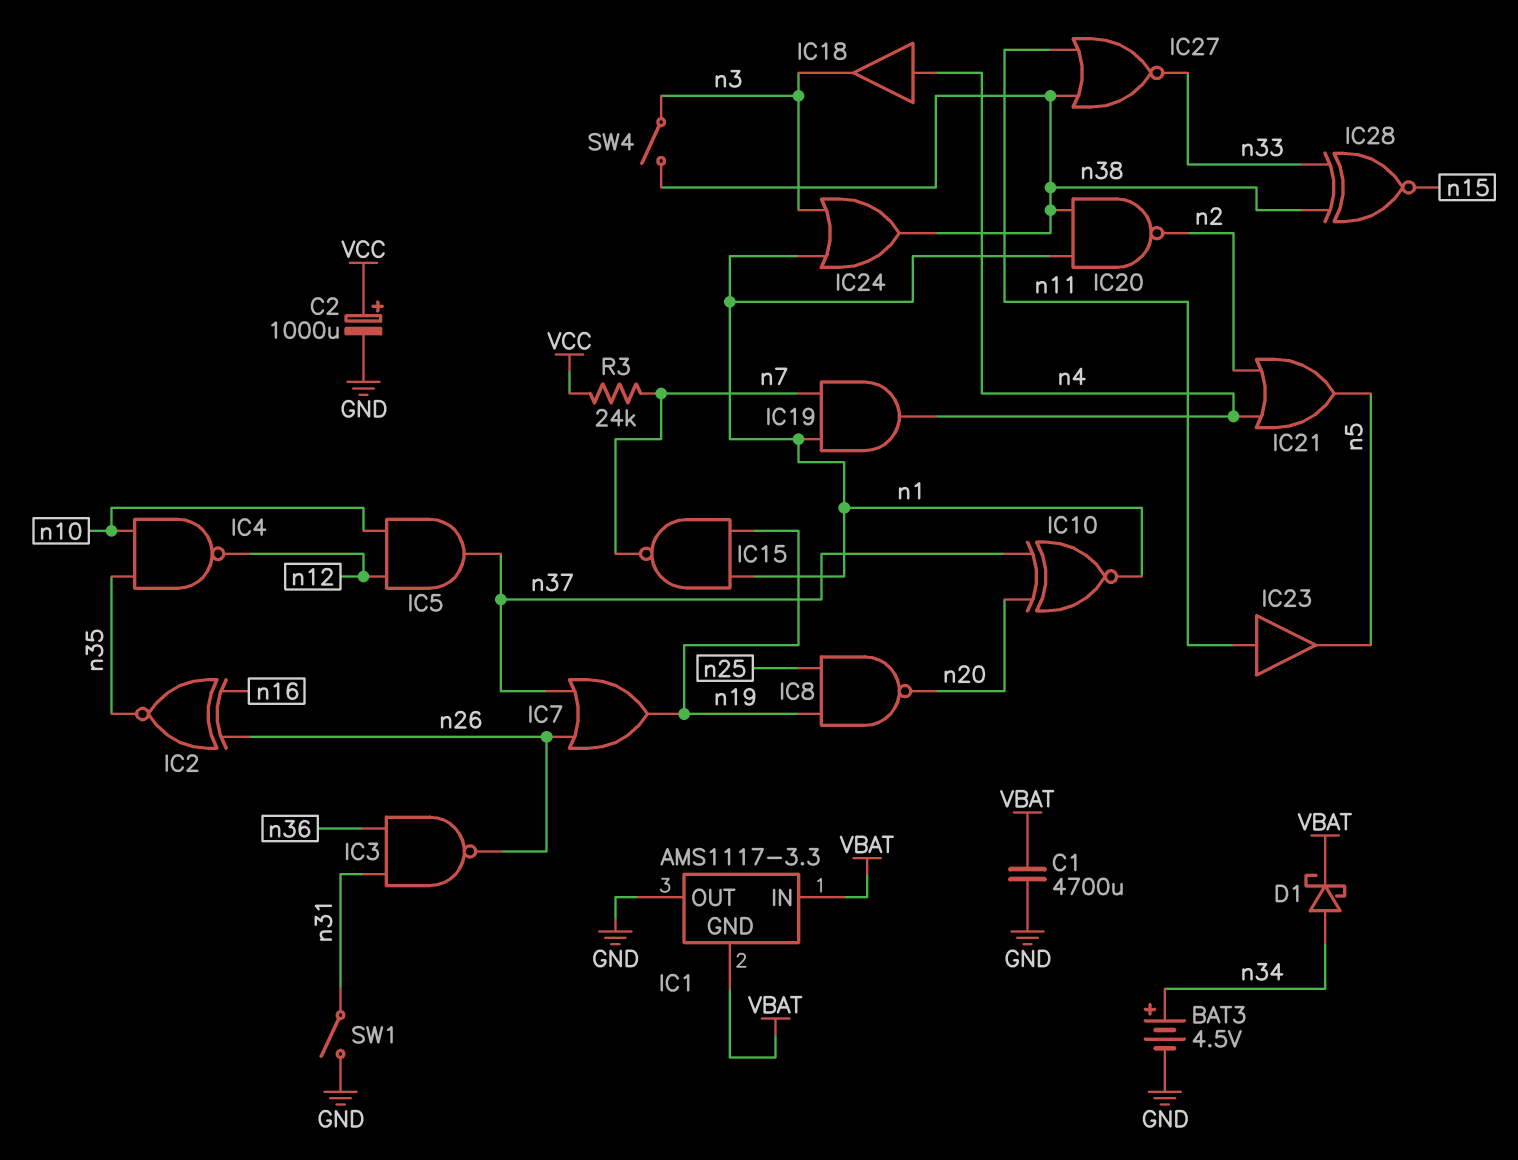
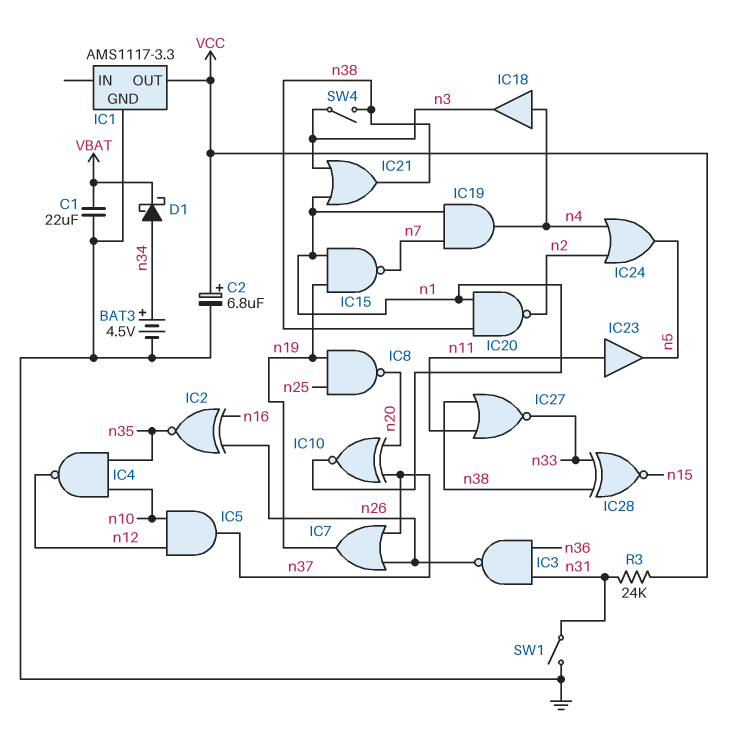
C1: 4700uF (GND, VBAT) -> 22uF (GND, VBAT)
C2: 1000uF (plus VCC, minus GND) -> 6.8uF (plus VCC, minus GND)
IC1 pin GND: VBAT -> GND
IC1 pin IN: VBAT -> none
IC1 pin OUT: GND -> VCC
IC21: OR (in n2, in n4, out n5) -> OR (in n1, in n3, out n38)
IC24: OR (in n1, in n3, out n38) -> OR (in n2, in n4, out n5)
R3: 24k (VCC, n7) -> 24k (VCC, n31)

